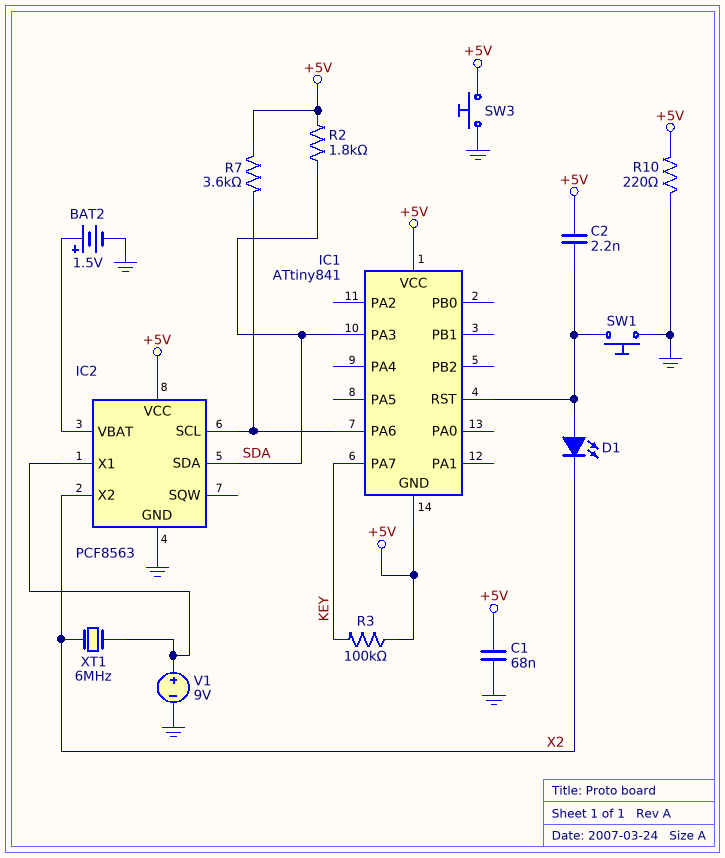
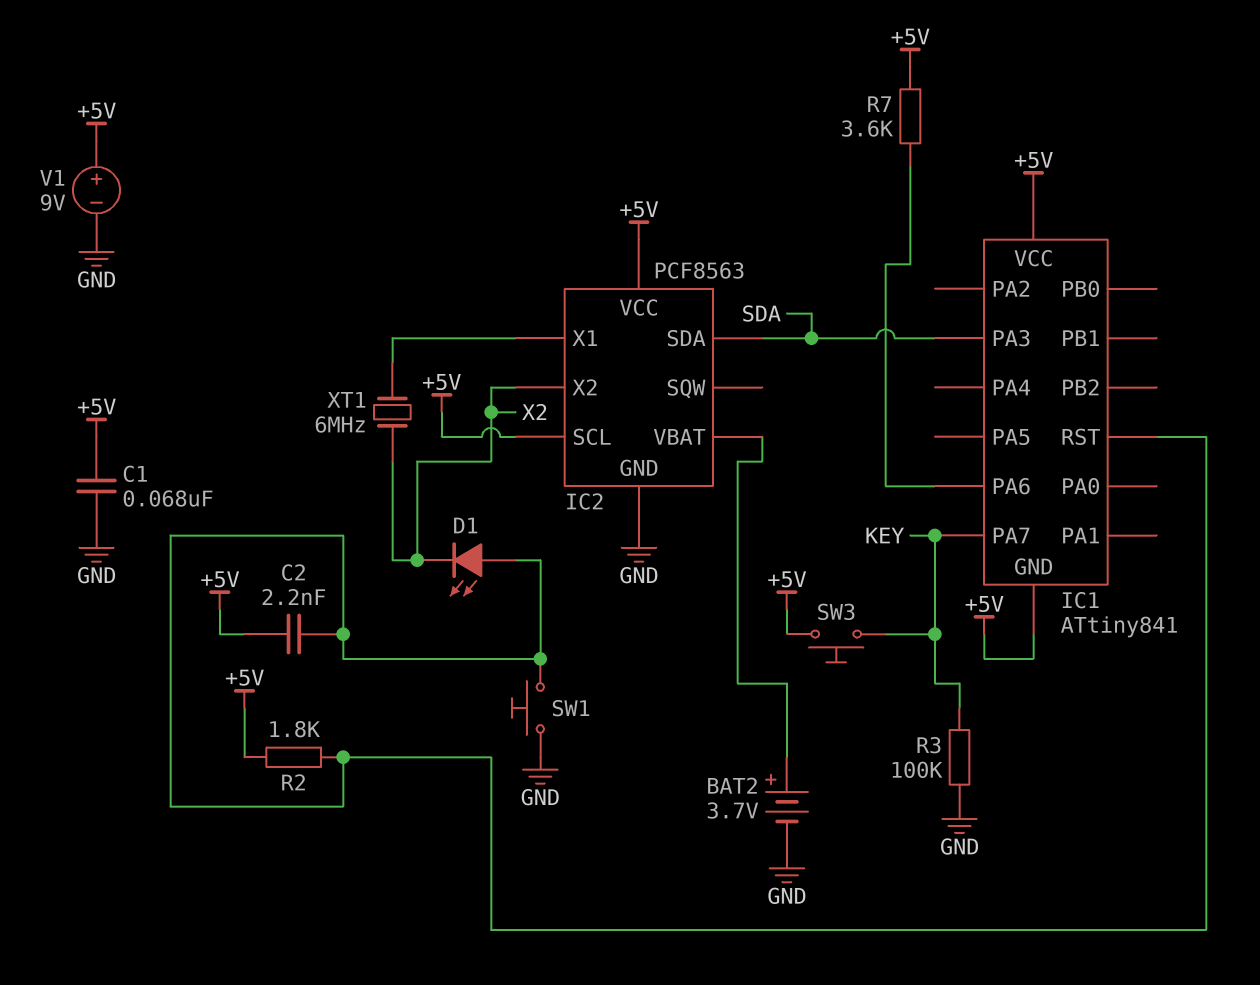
BAT2: 1.5V (plus IC2/VBAT, minus GND) -> 3.7V (plus IC2/VBAT, minus GND)
IC2 pin SCL: IC1/PA6 -> +5V
R2: 1.8k (+5V, SDA) -> 1.8k (+5V, IC1/RST)
R3: 100k (+5V, KEY) -> 100k (GND, KEY)
R10: 220 (+5V, GND) -> none
SW3: button (+5V, GND) -> button (+5V, KEY)
V1: 9V (plus IC2/X1, minus GND) -> 9V (plus +5V, minus GND)

